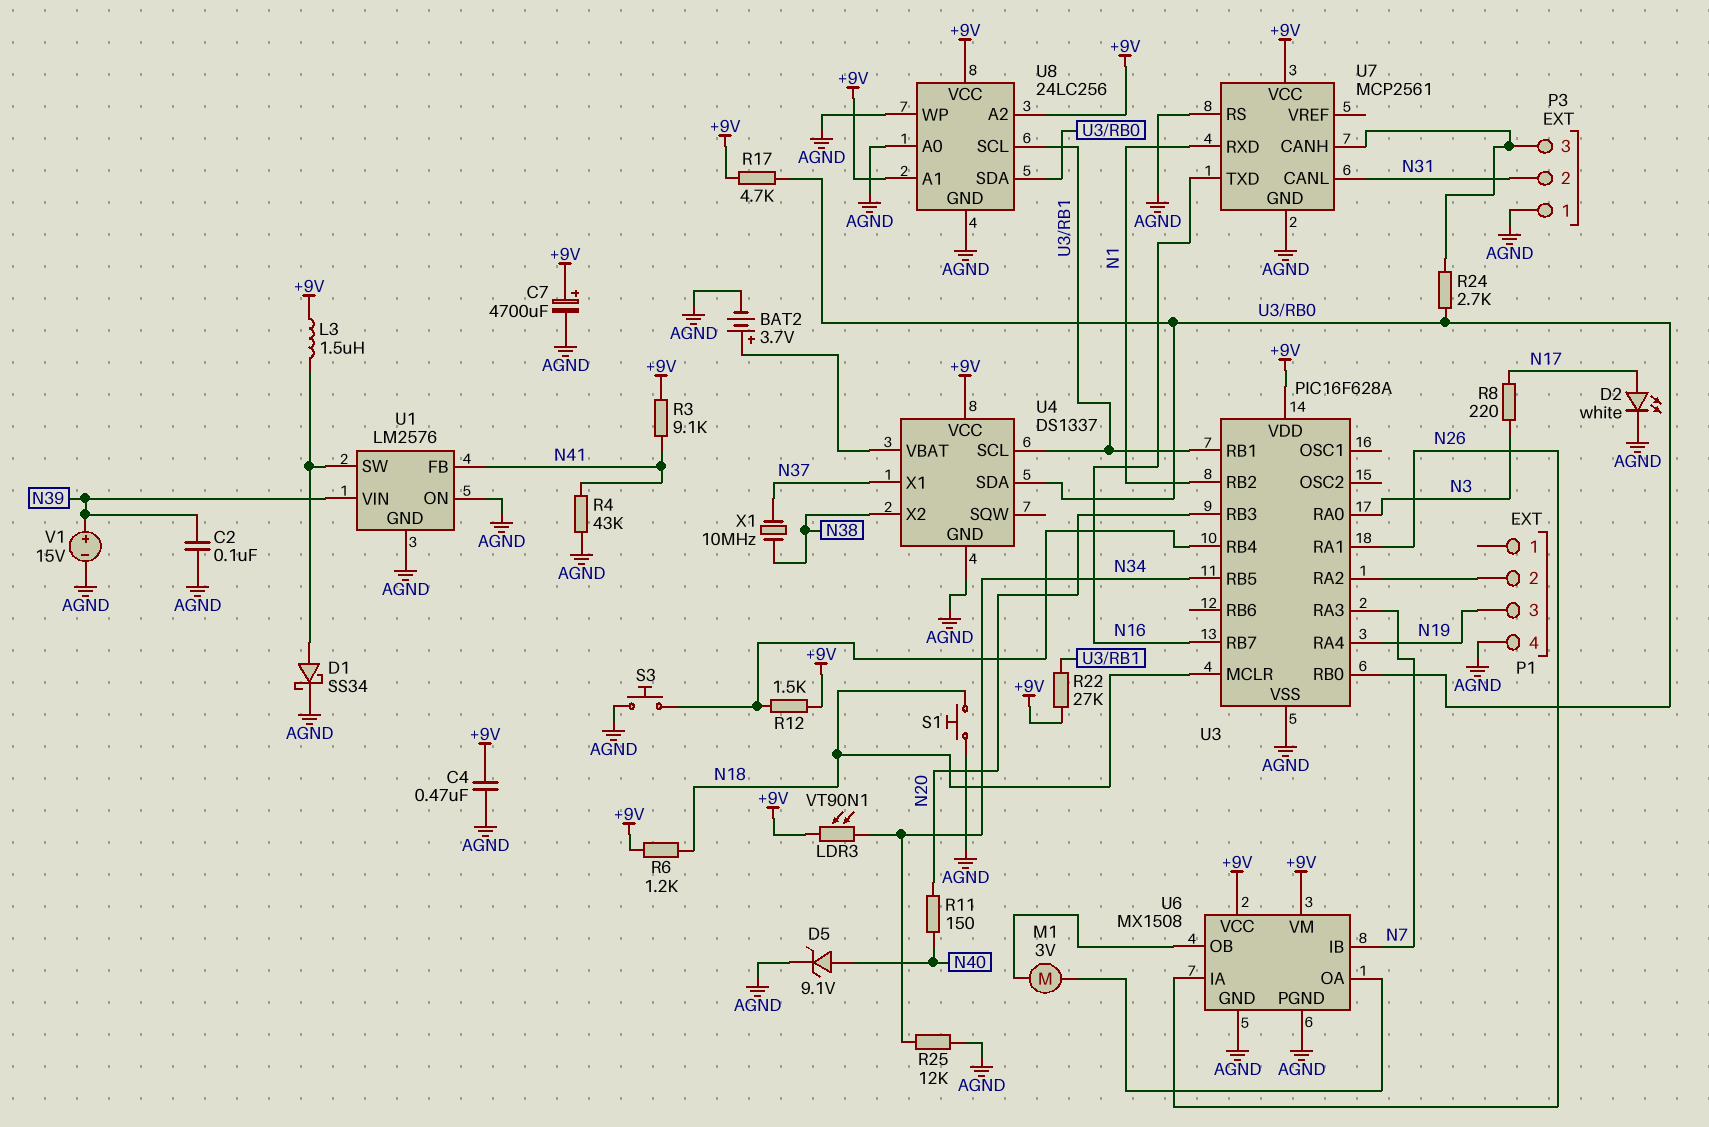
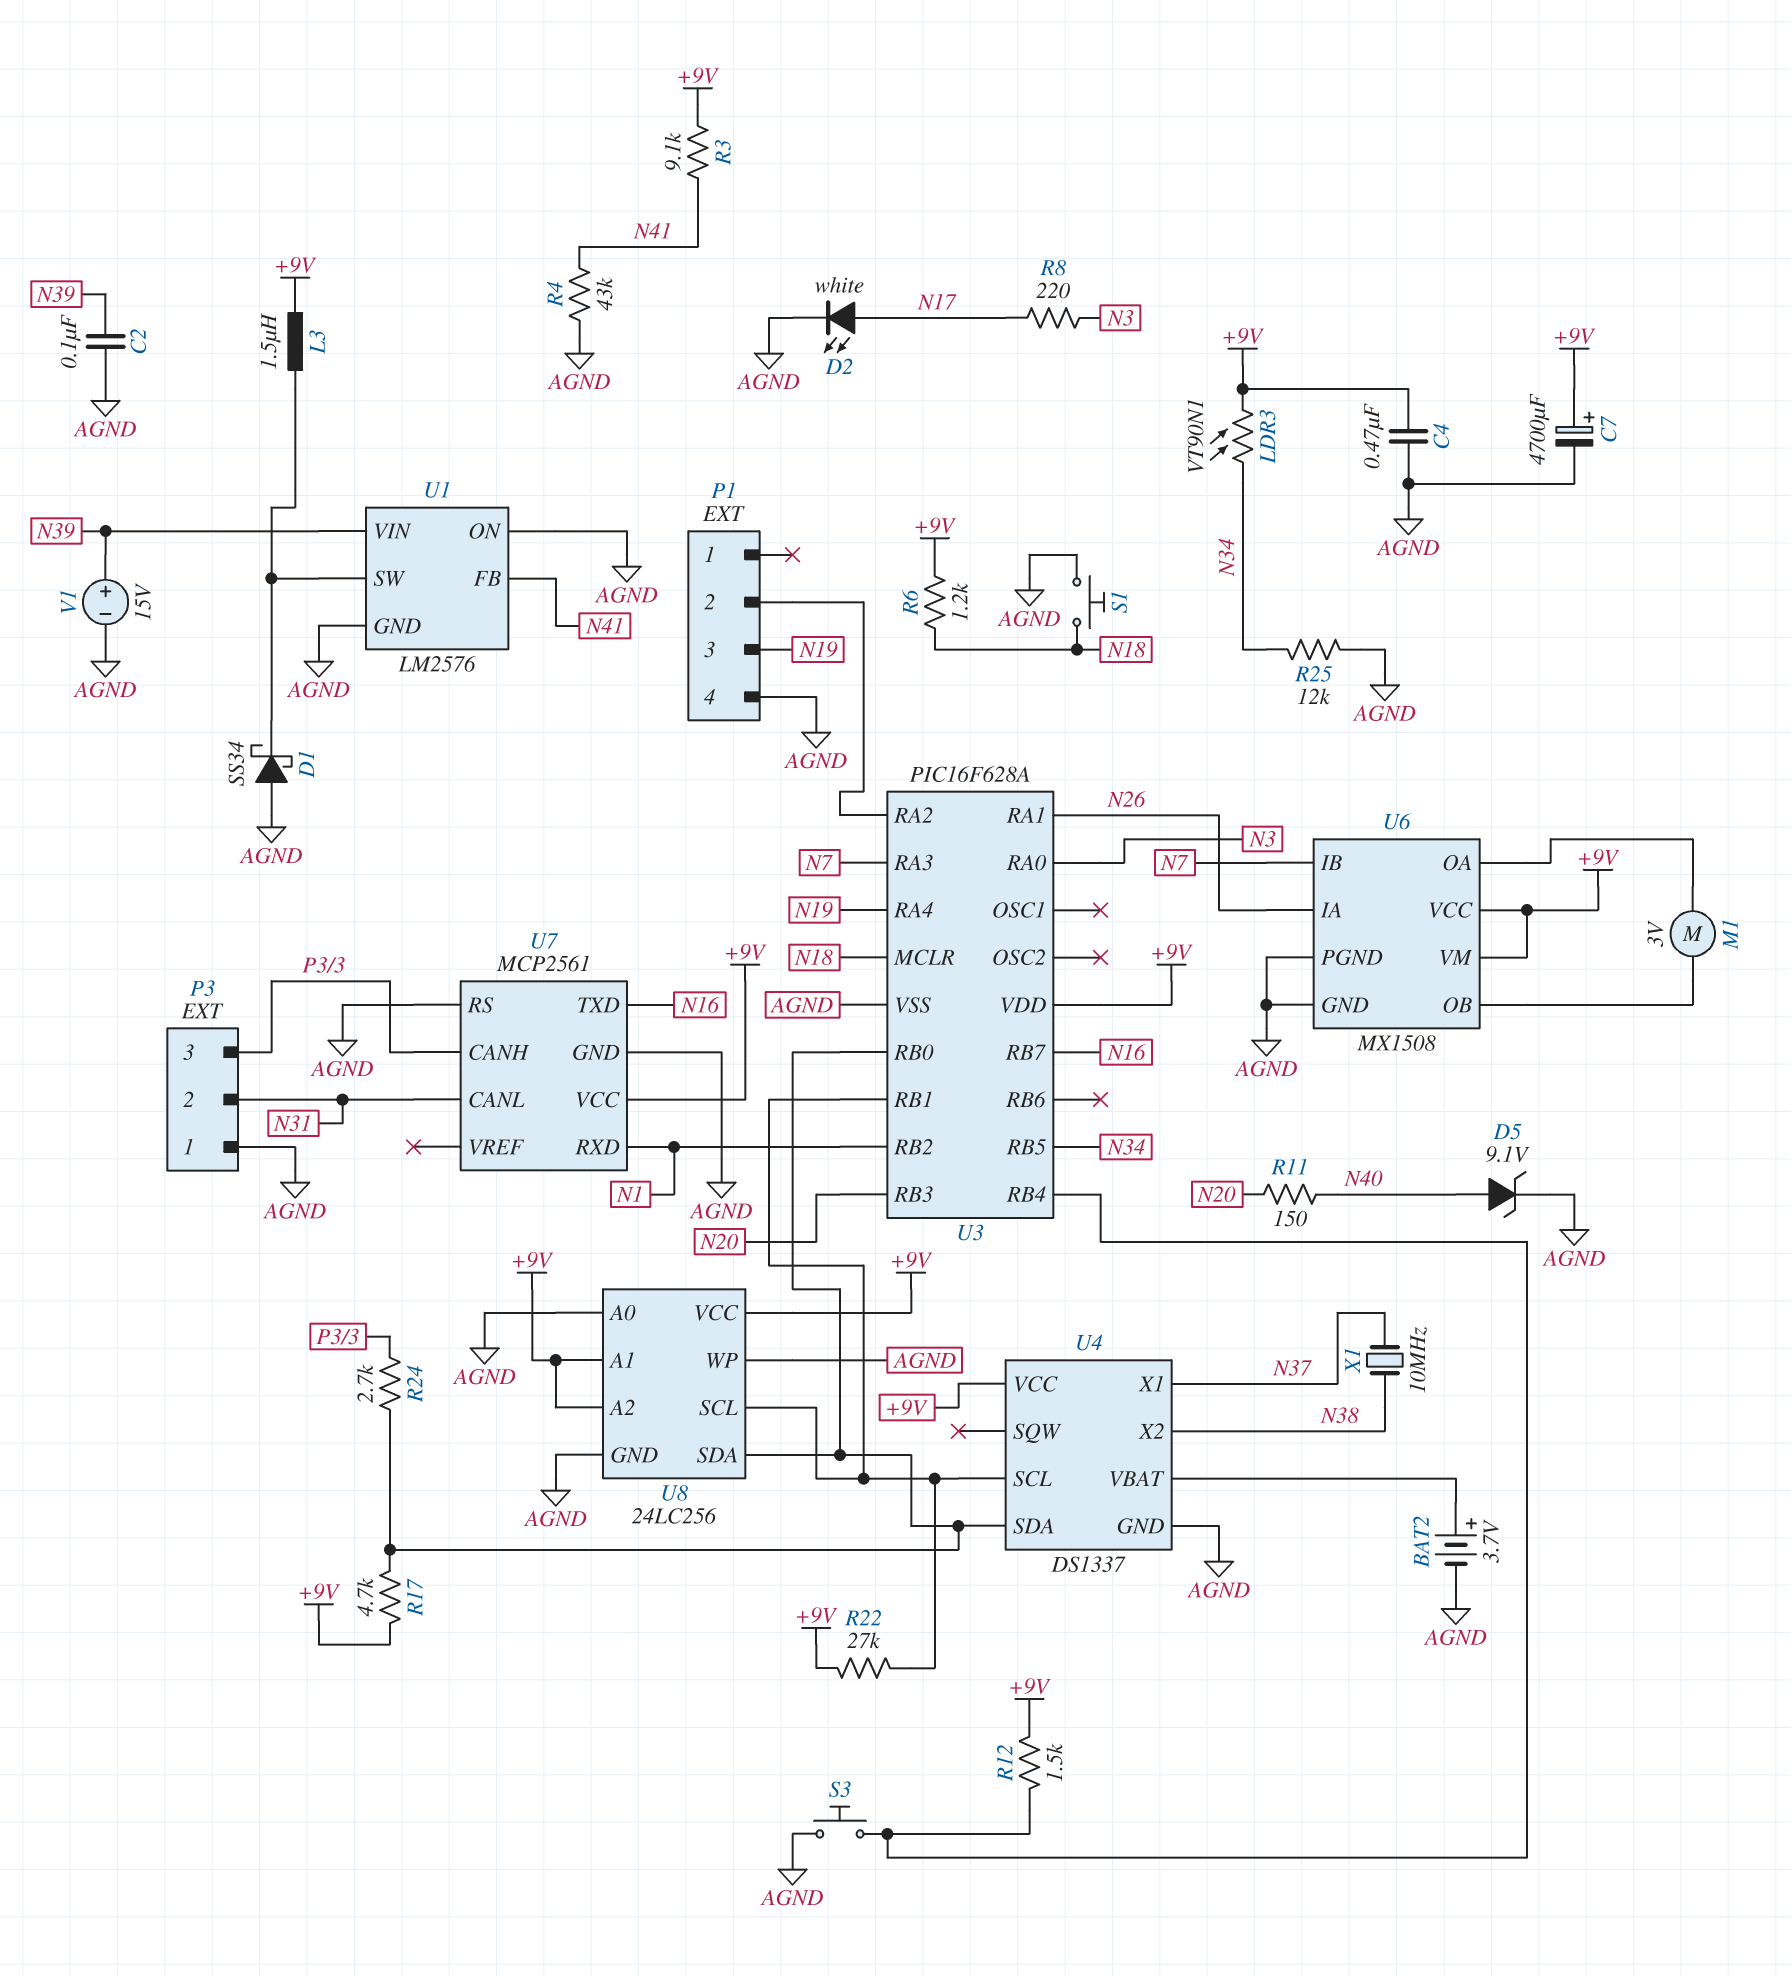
D1: schottky SS34 (A U1/SW, K AGND) -> schottky SS34 (A AGND, K U1/SW)

